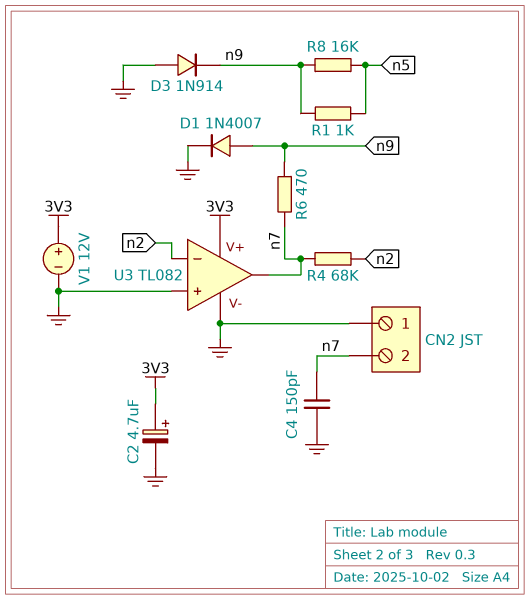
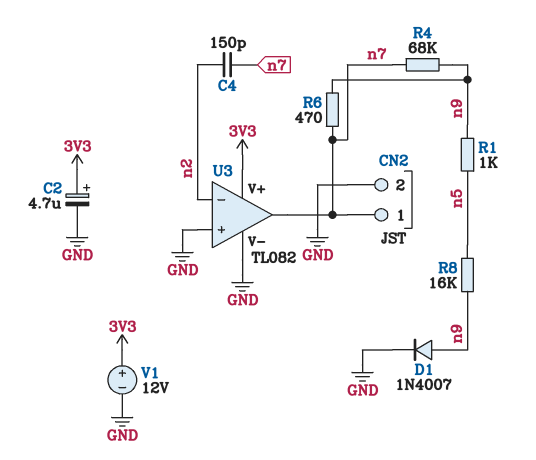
C4: 150pF (GND, n7) -> 150pF (n2, n7)
CN2 pin 1: GND -> n7
CN2 pin 2: n7 -> GND
D3: diode 1N914 (A GND, K n9) -> none
R4: 68k (n2, n7) -> 68k (n7, n9)

